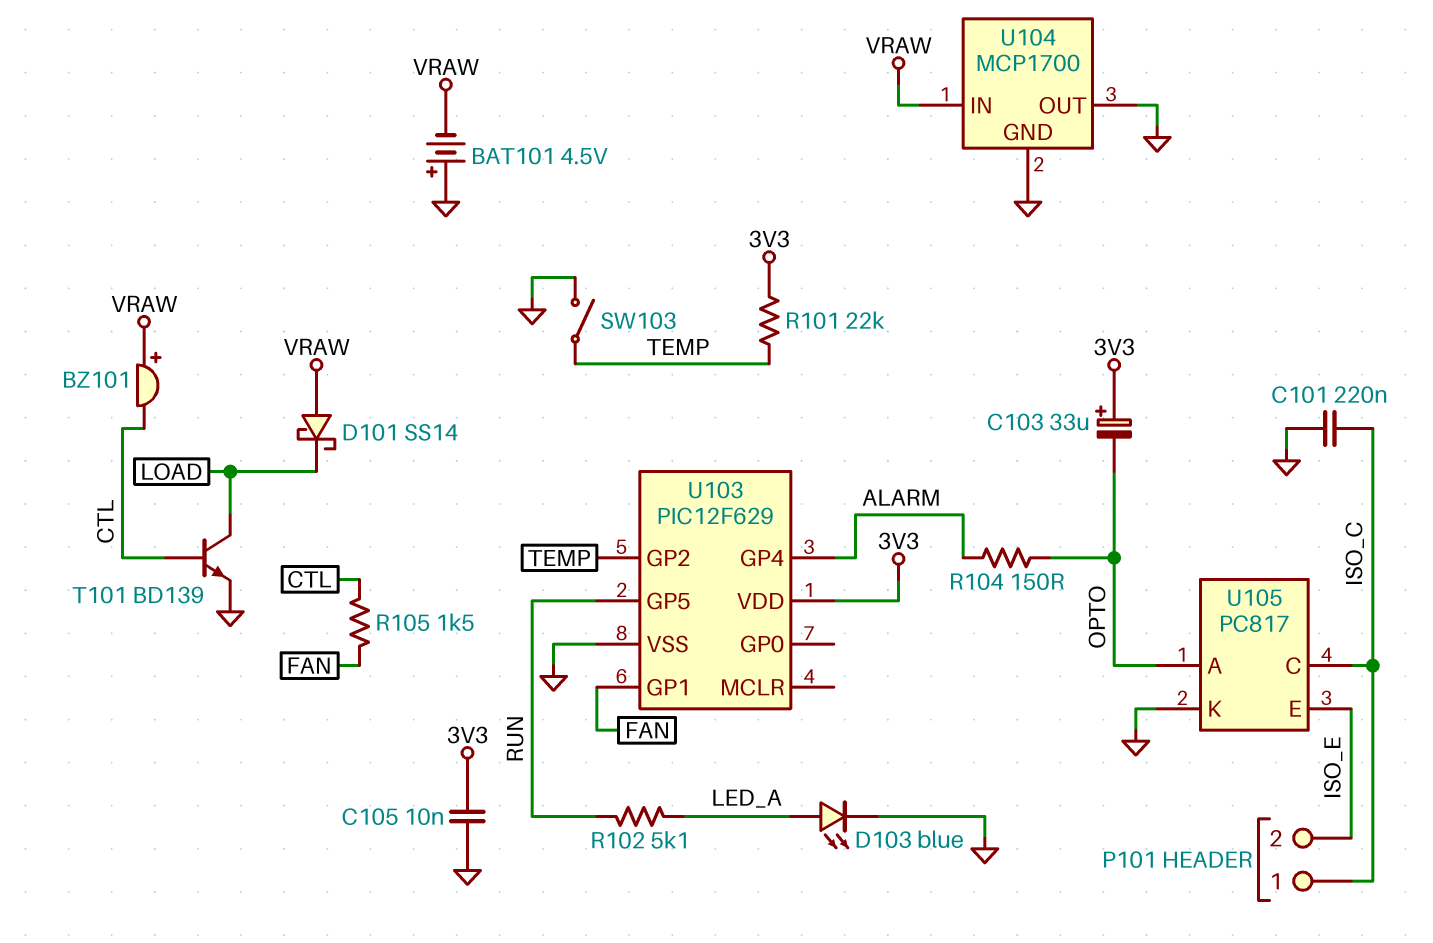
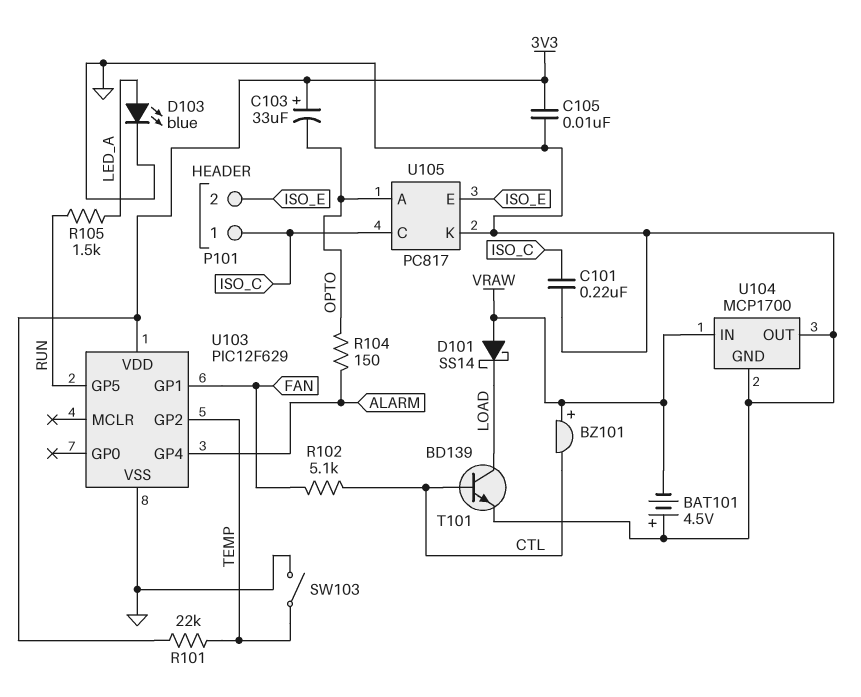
R102: 5.1k (LED_A, RUN) -> 5.1k (CTL, FAN)
R105: 1.5k (CTL, FAN) -> 1.5k (LED_A, RUN)

